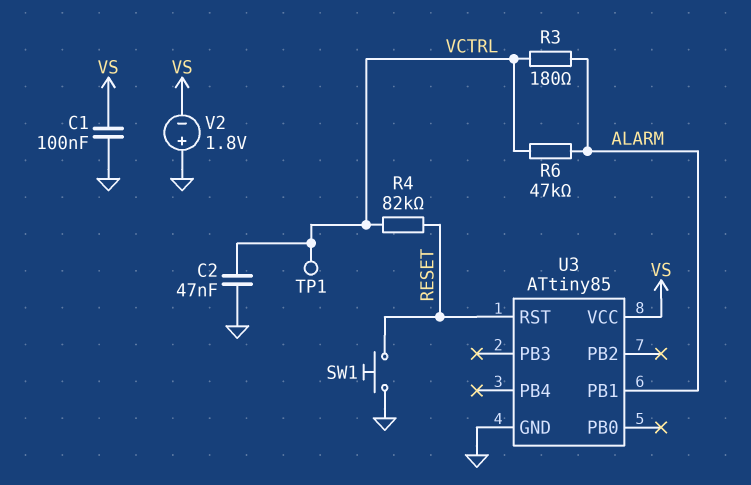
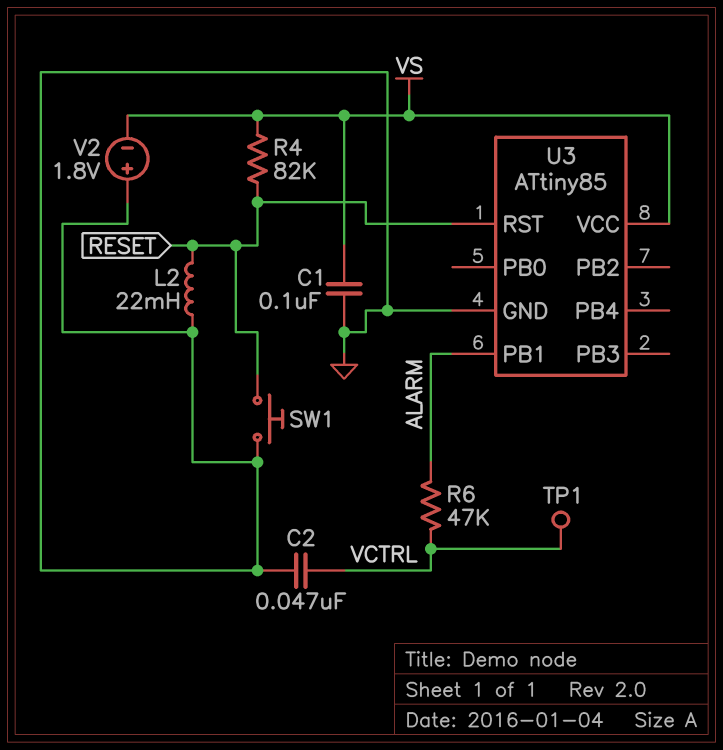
L2: none -> 22mH (GND, RESET)
R3: 180 (ALARM, VCTRL) -> none
R4: 82k (RESET, VCTRL) -> 82k (RESET, VS)

